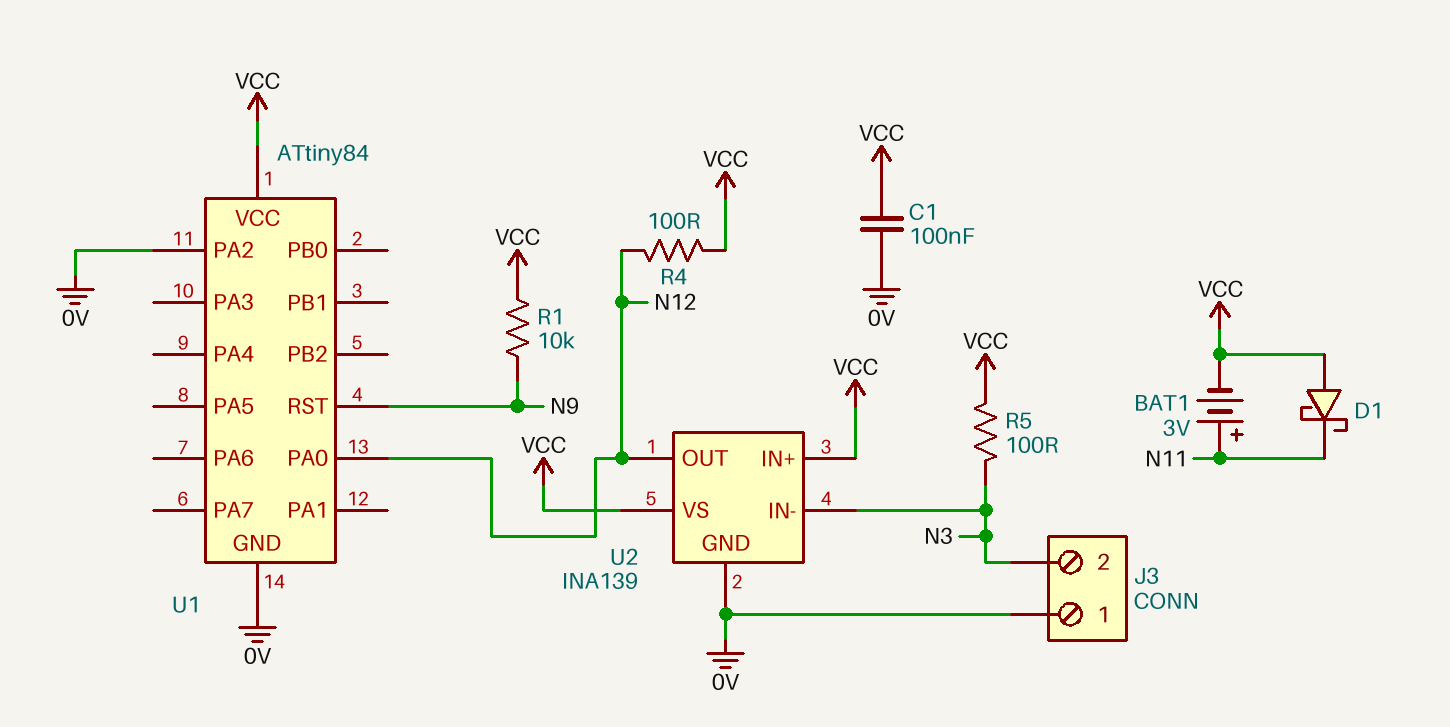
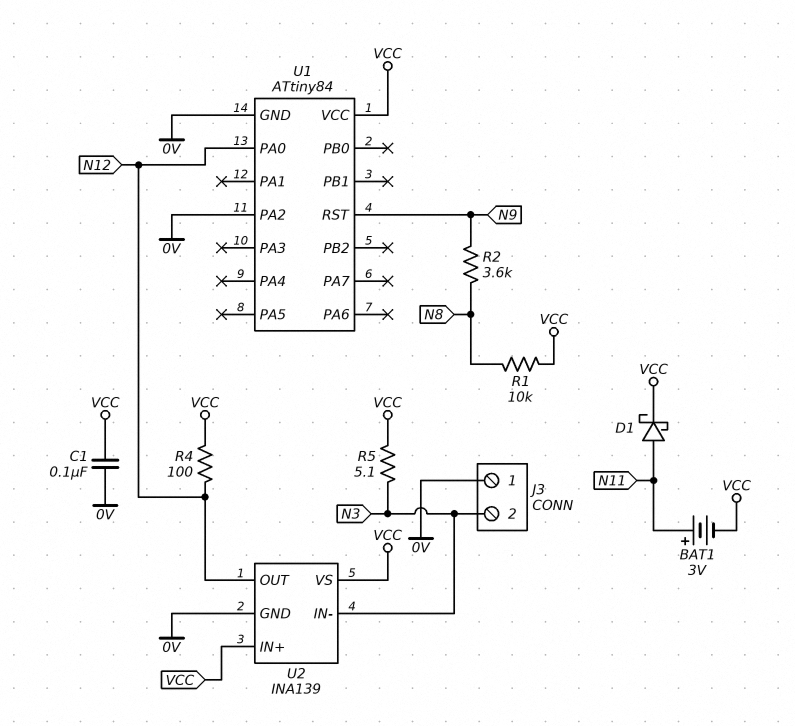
D1: schottky (A VCC, K N11) -> schottky (A N11, K VCC)
R1: 10k (N9, VCC) -> 10k (N8, VCC)
R2: none -> 3.6k (N8, N9)
R5: 100 (N3, VCC) -> 5.1 (N3, VCC)

